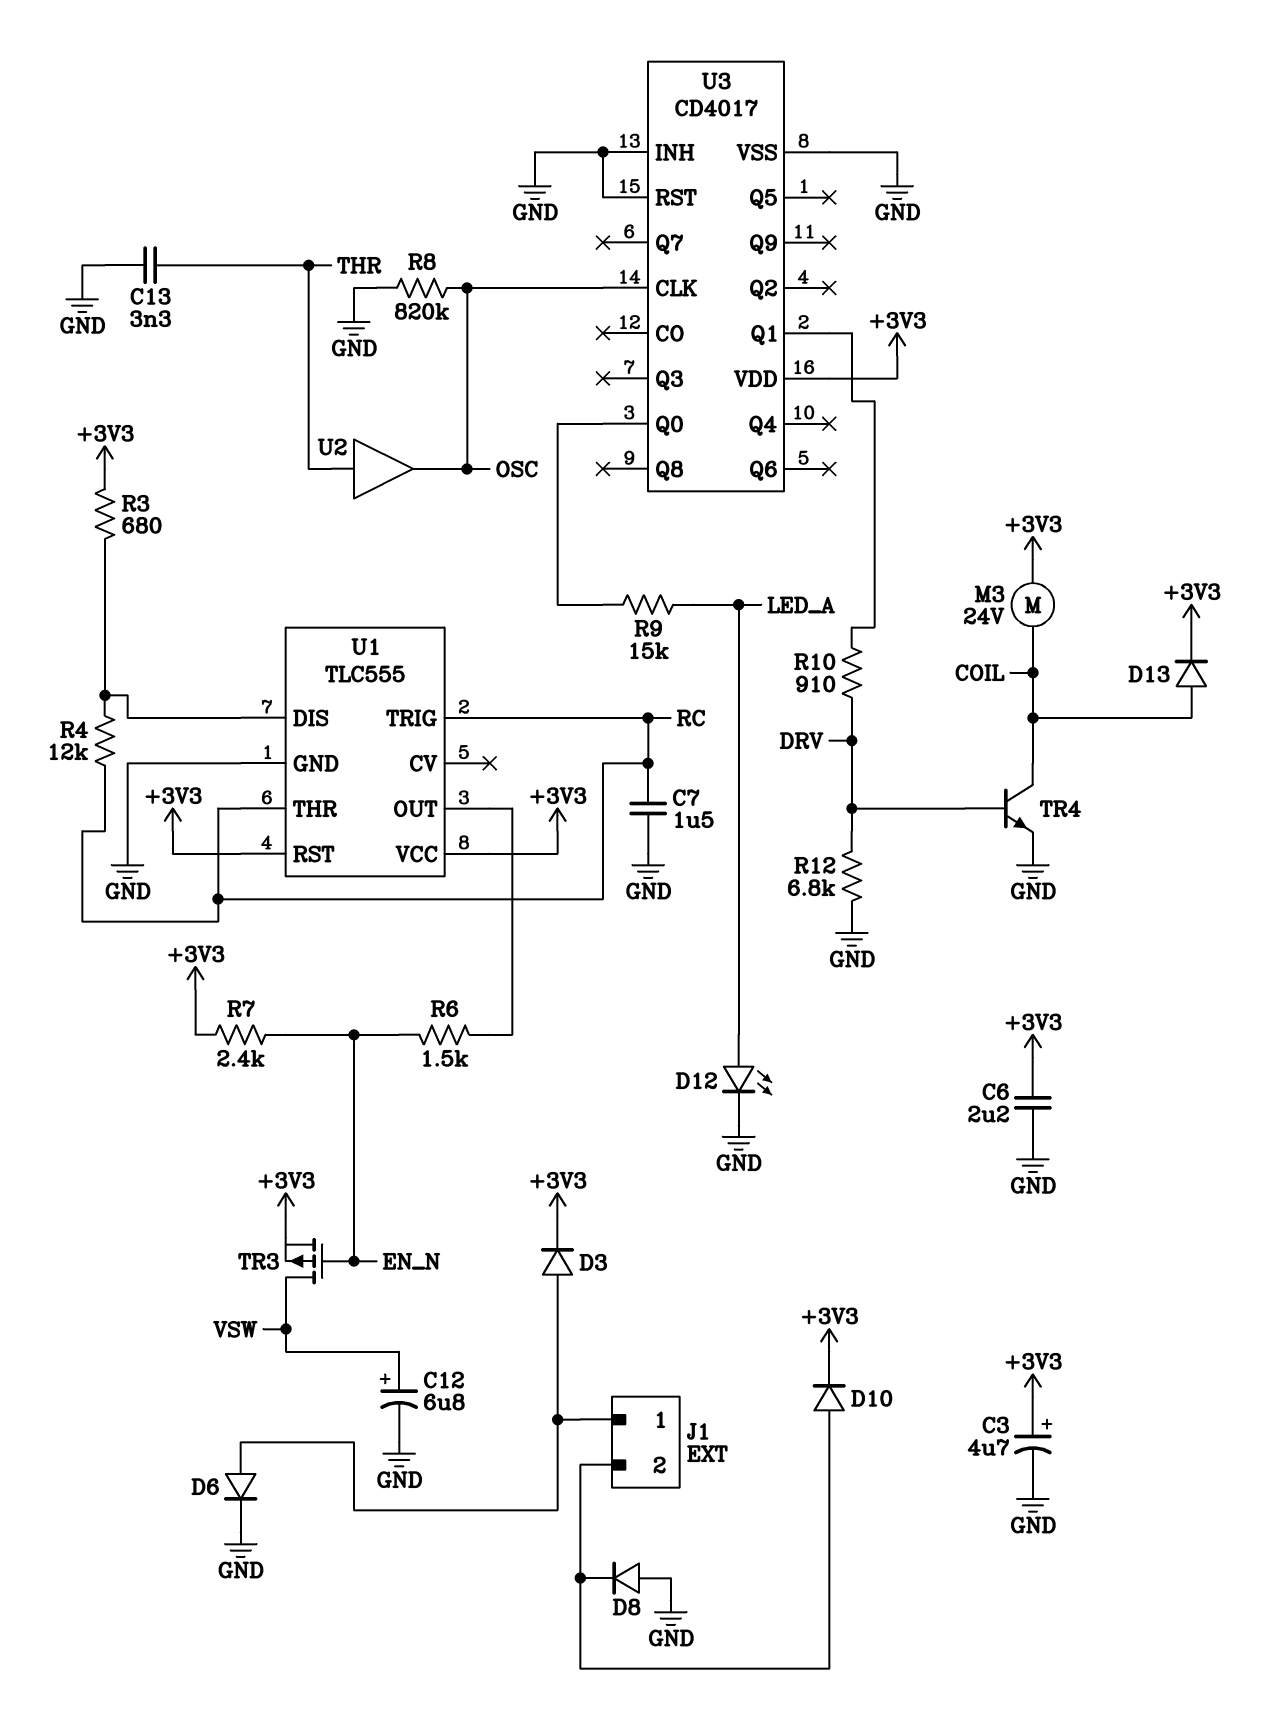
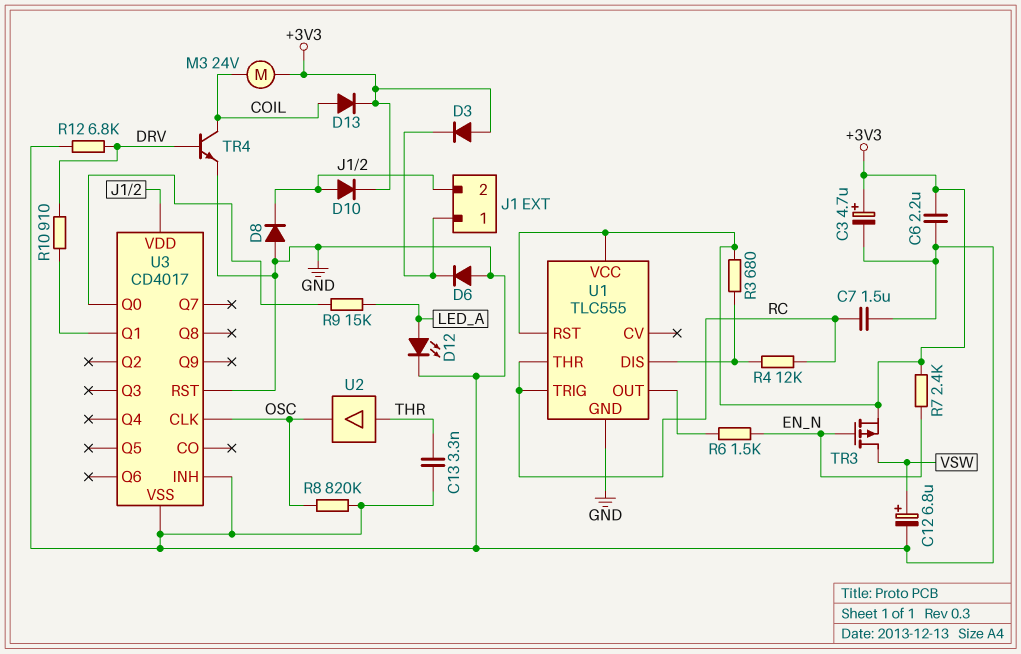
D3: diode (A J1/1, K +3V3) -> diode (A +3V3, K J1/1)
D6: diode (A J1/1, K GND) -> diode (A GND, K J1/1)
U3 pin VDD: +3V3 -> J1/2

